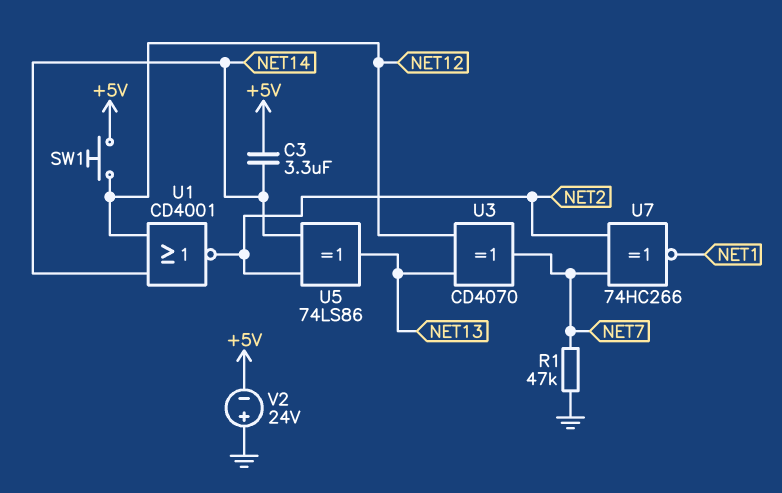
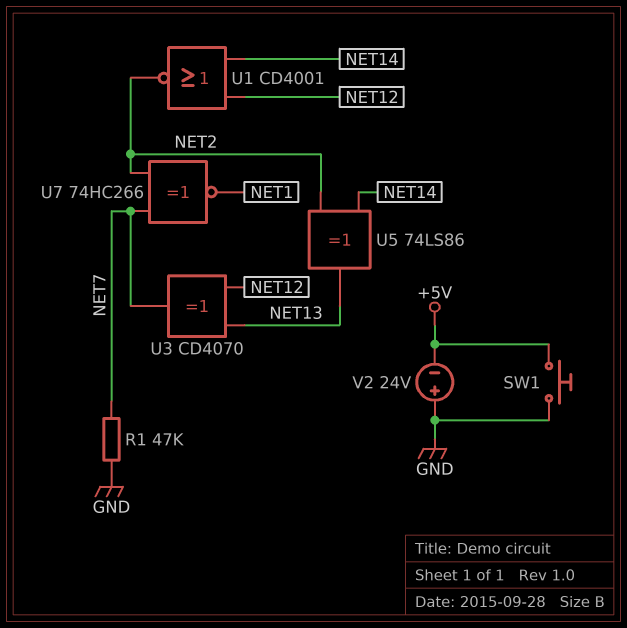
C3: 3.3uF (+5V, NET14) -> none
SW1: button (+5V, NET12) -> button (+5V, GND)

